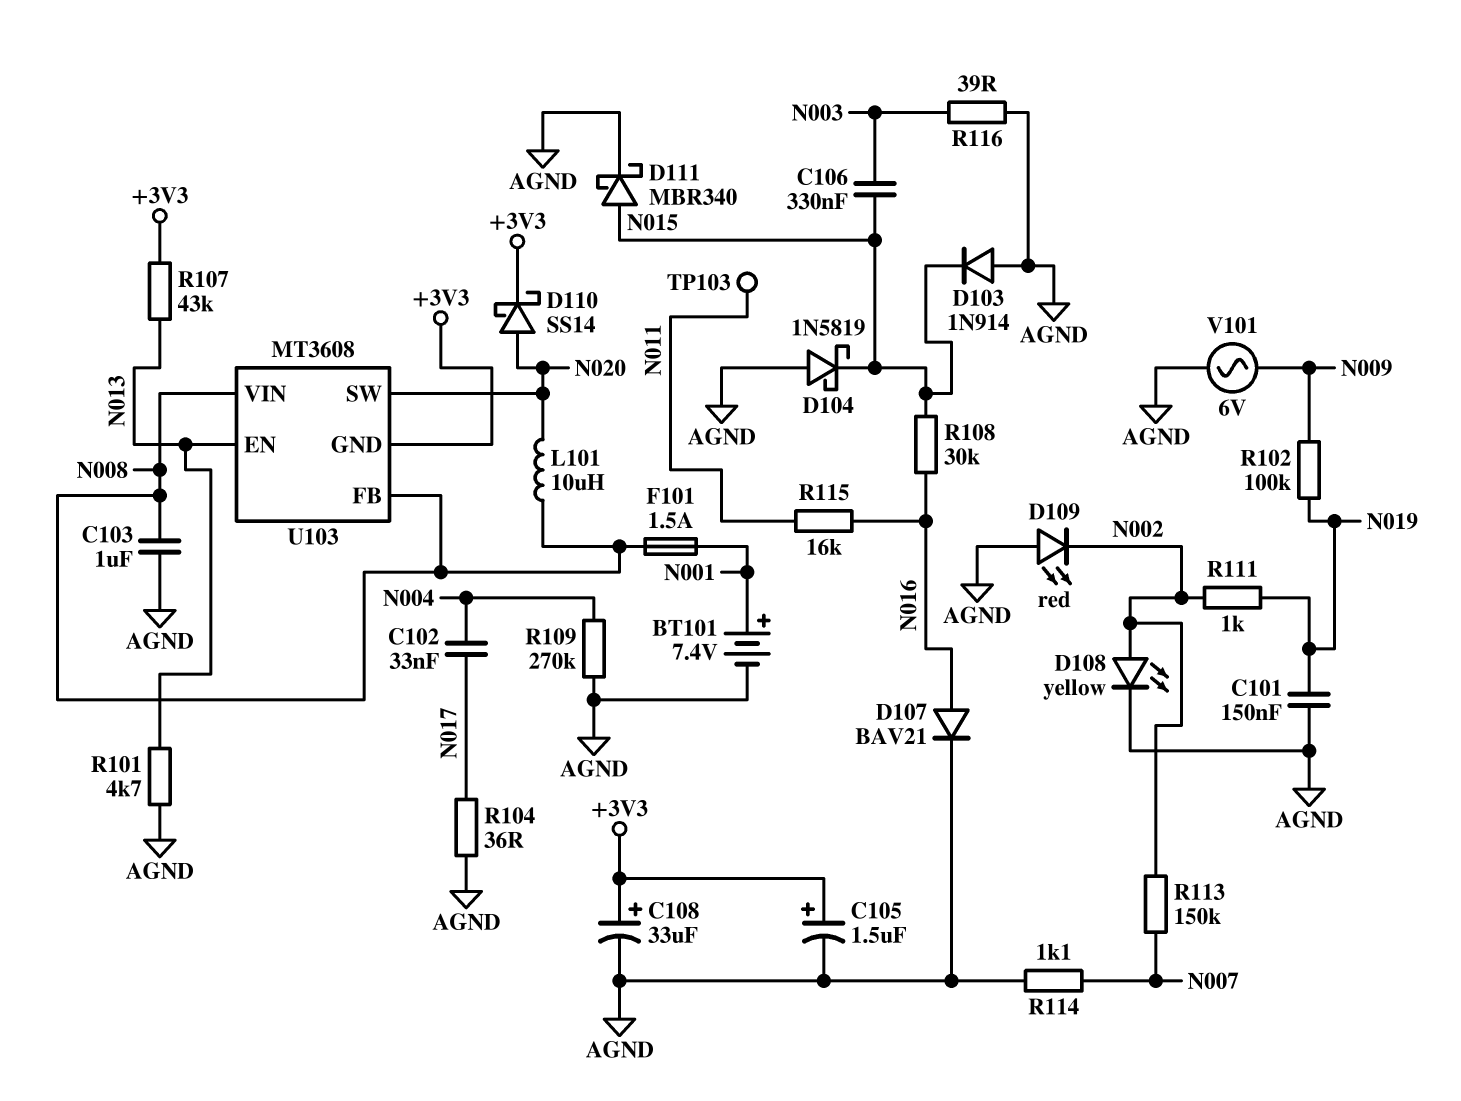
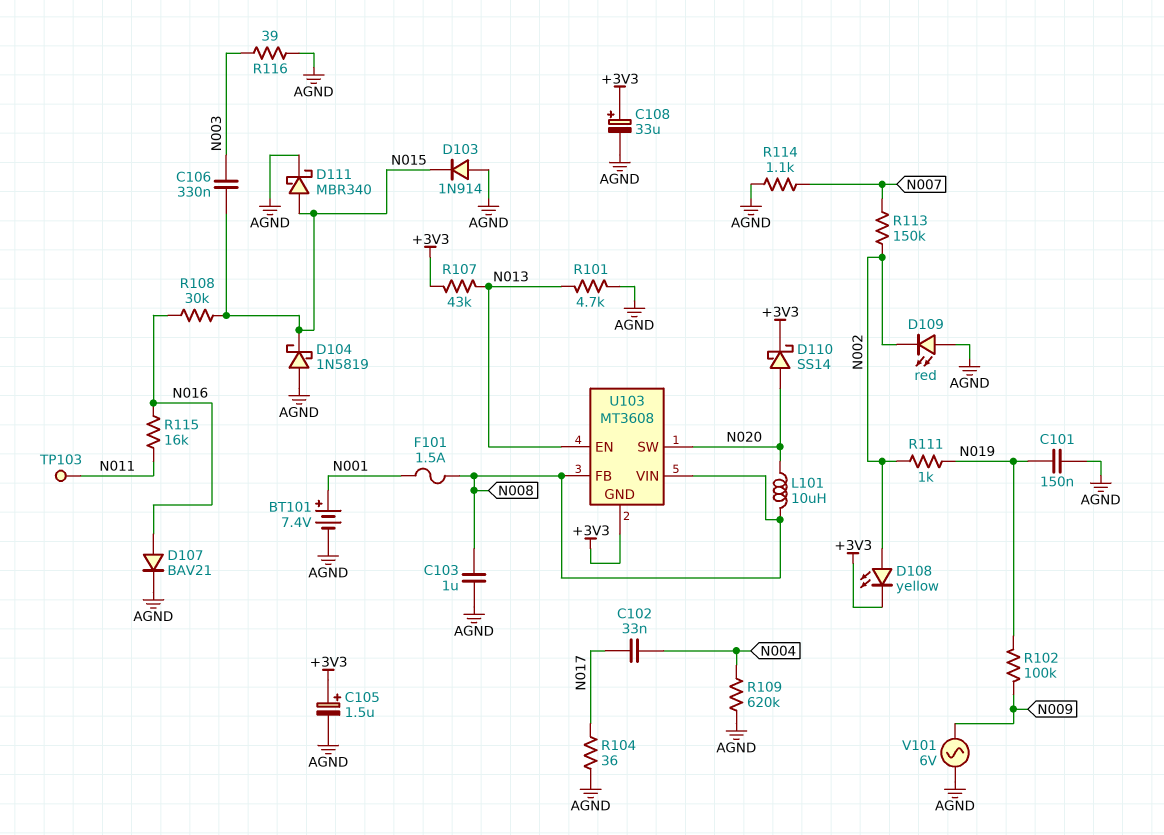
D108: LED yellow (A N002, K AGND) -> LED yellow (A N002, K +3V3)
R109: 270k (AGND, N004) -> 620k (AGND, N004)

